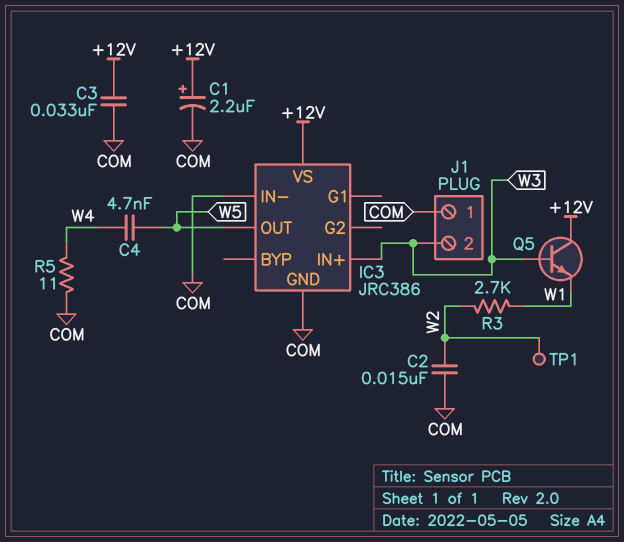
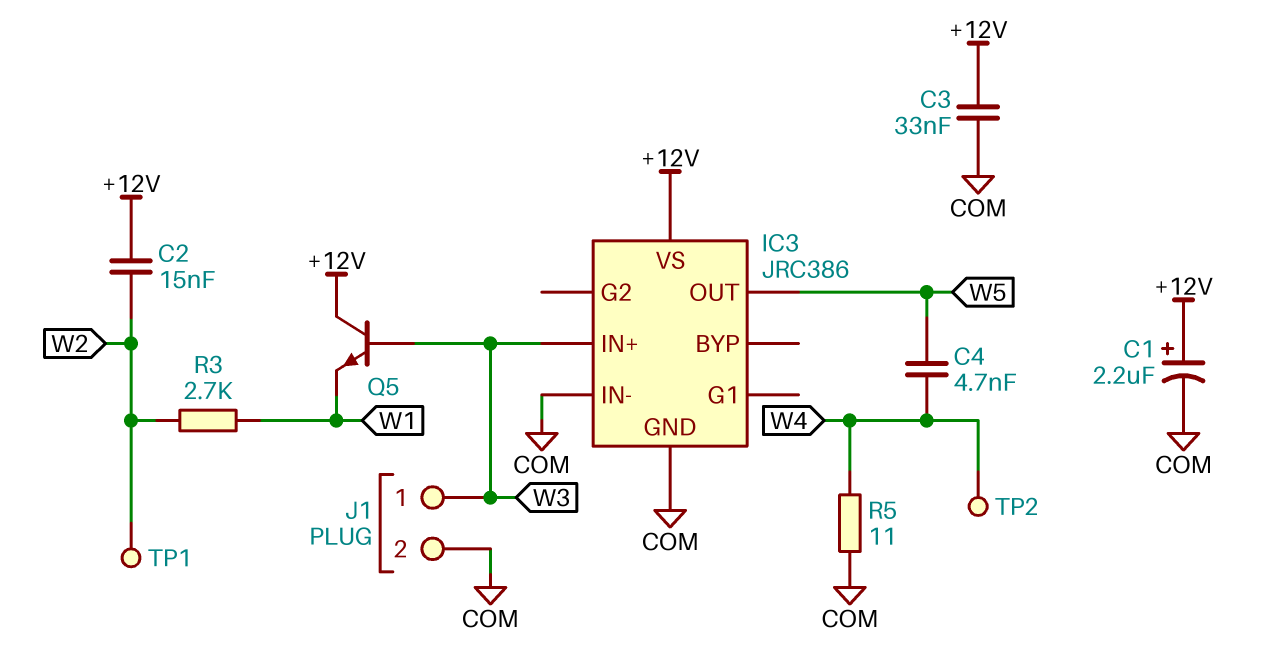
C2: 15nF (COM, W2) -> 15nF (+12V, W2)
J1 pin 1: COM -> W3
J1 pin 2: W3 -> COM
TP2: none -> test point (W4)

